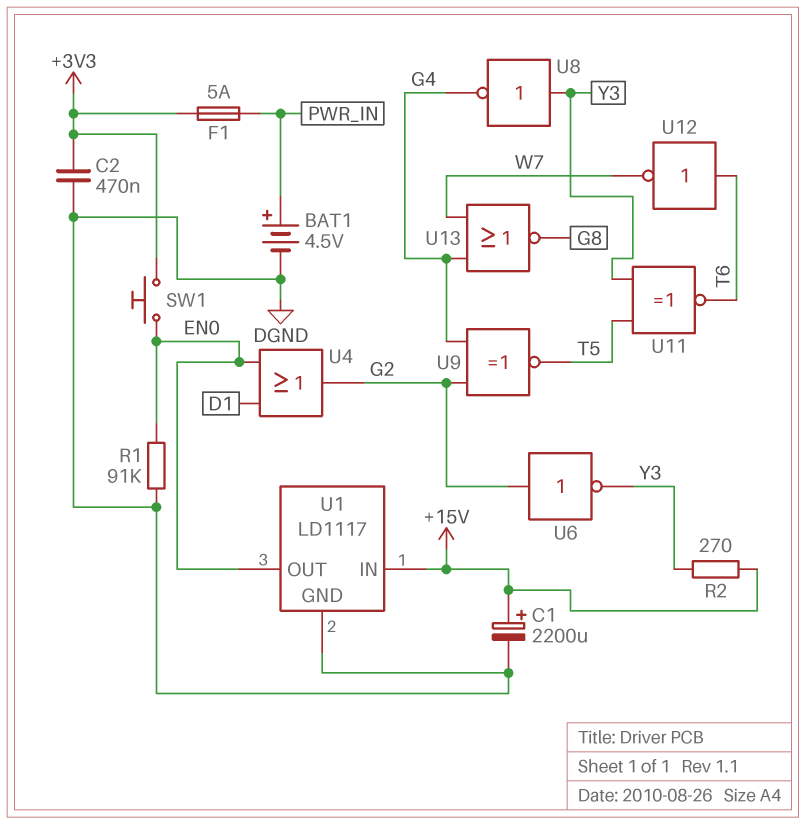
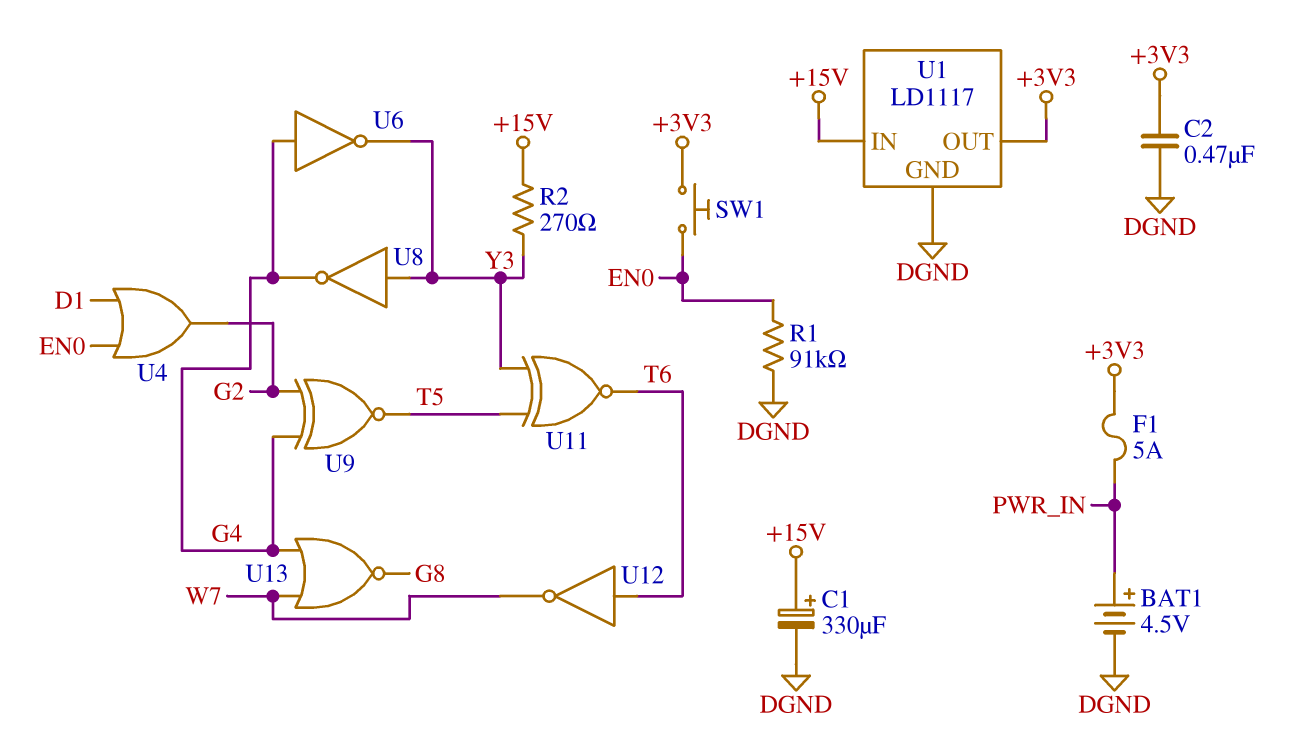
C1: 2200uF (plus +15V, minus DGND) -> 330uF (plus +15V, minus DGND)
U1 pin OUT: EN0 -> +3V3
U6: NOT (in G2, out Y3) -> NOT (in G4, out Y3)

